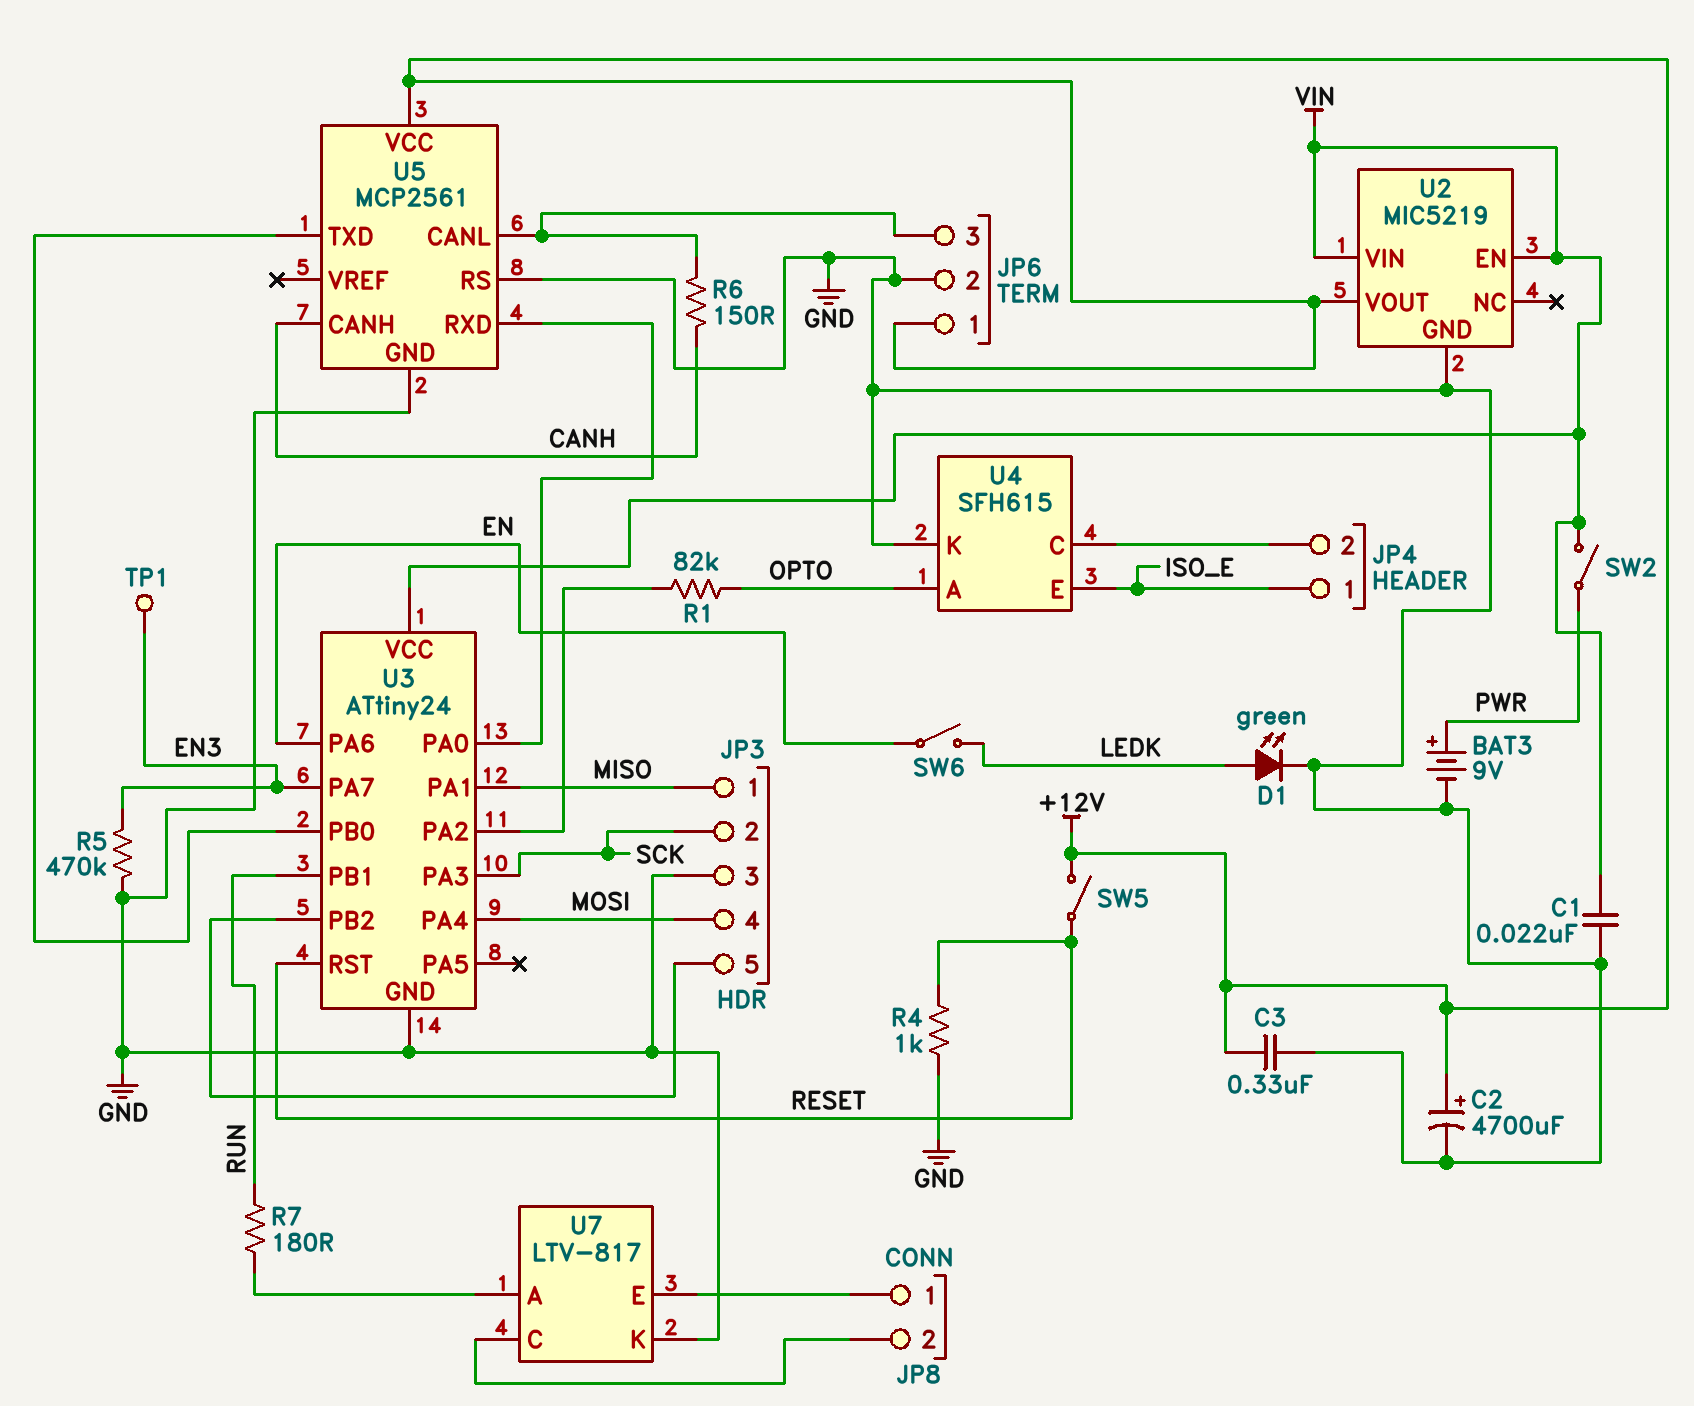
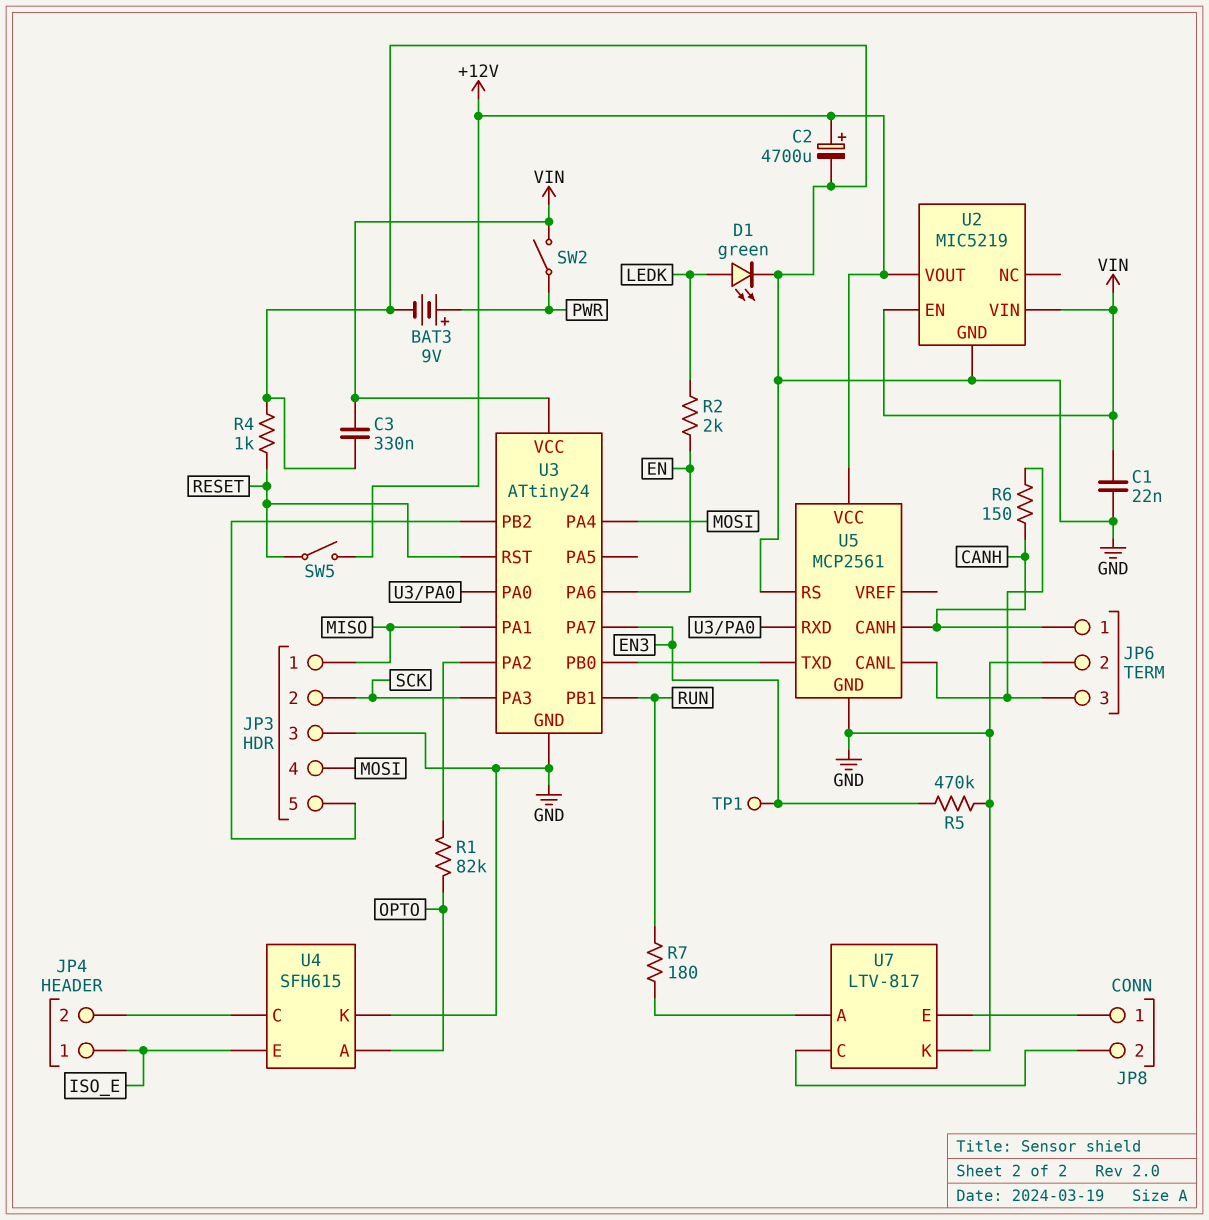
C3: 330nF (+12V, GND) -> 330nF (GND, VIN)
JP6 pin 1: +12V -> CANH
R2: none -> 2k (EN, LEDK)
SW6: switch (EN, LEDK) -> none

